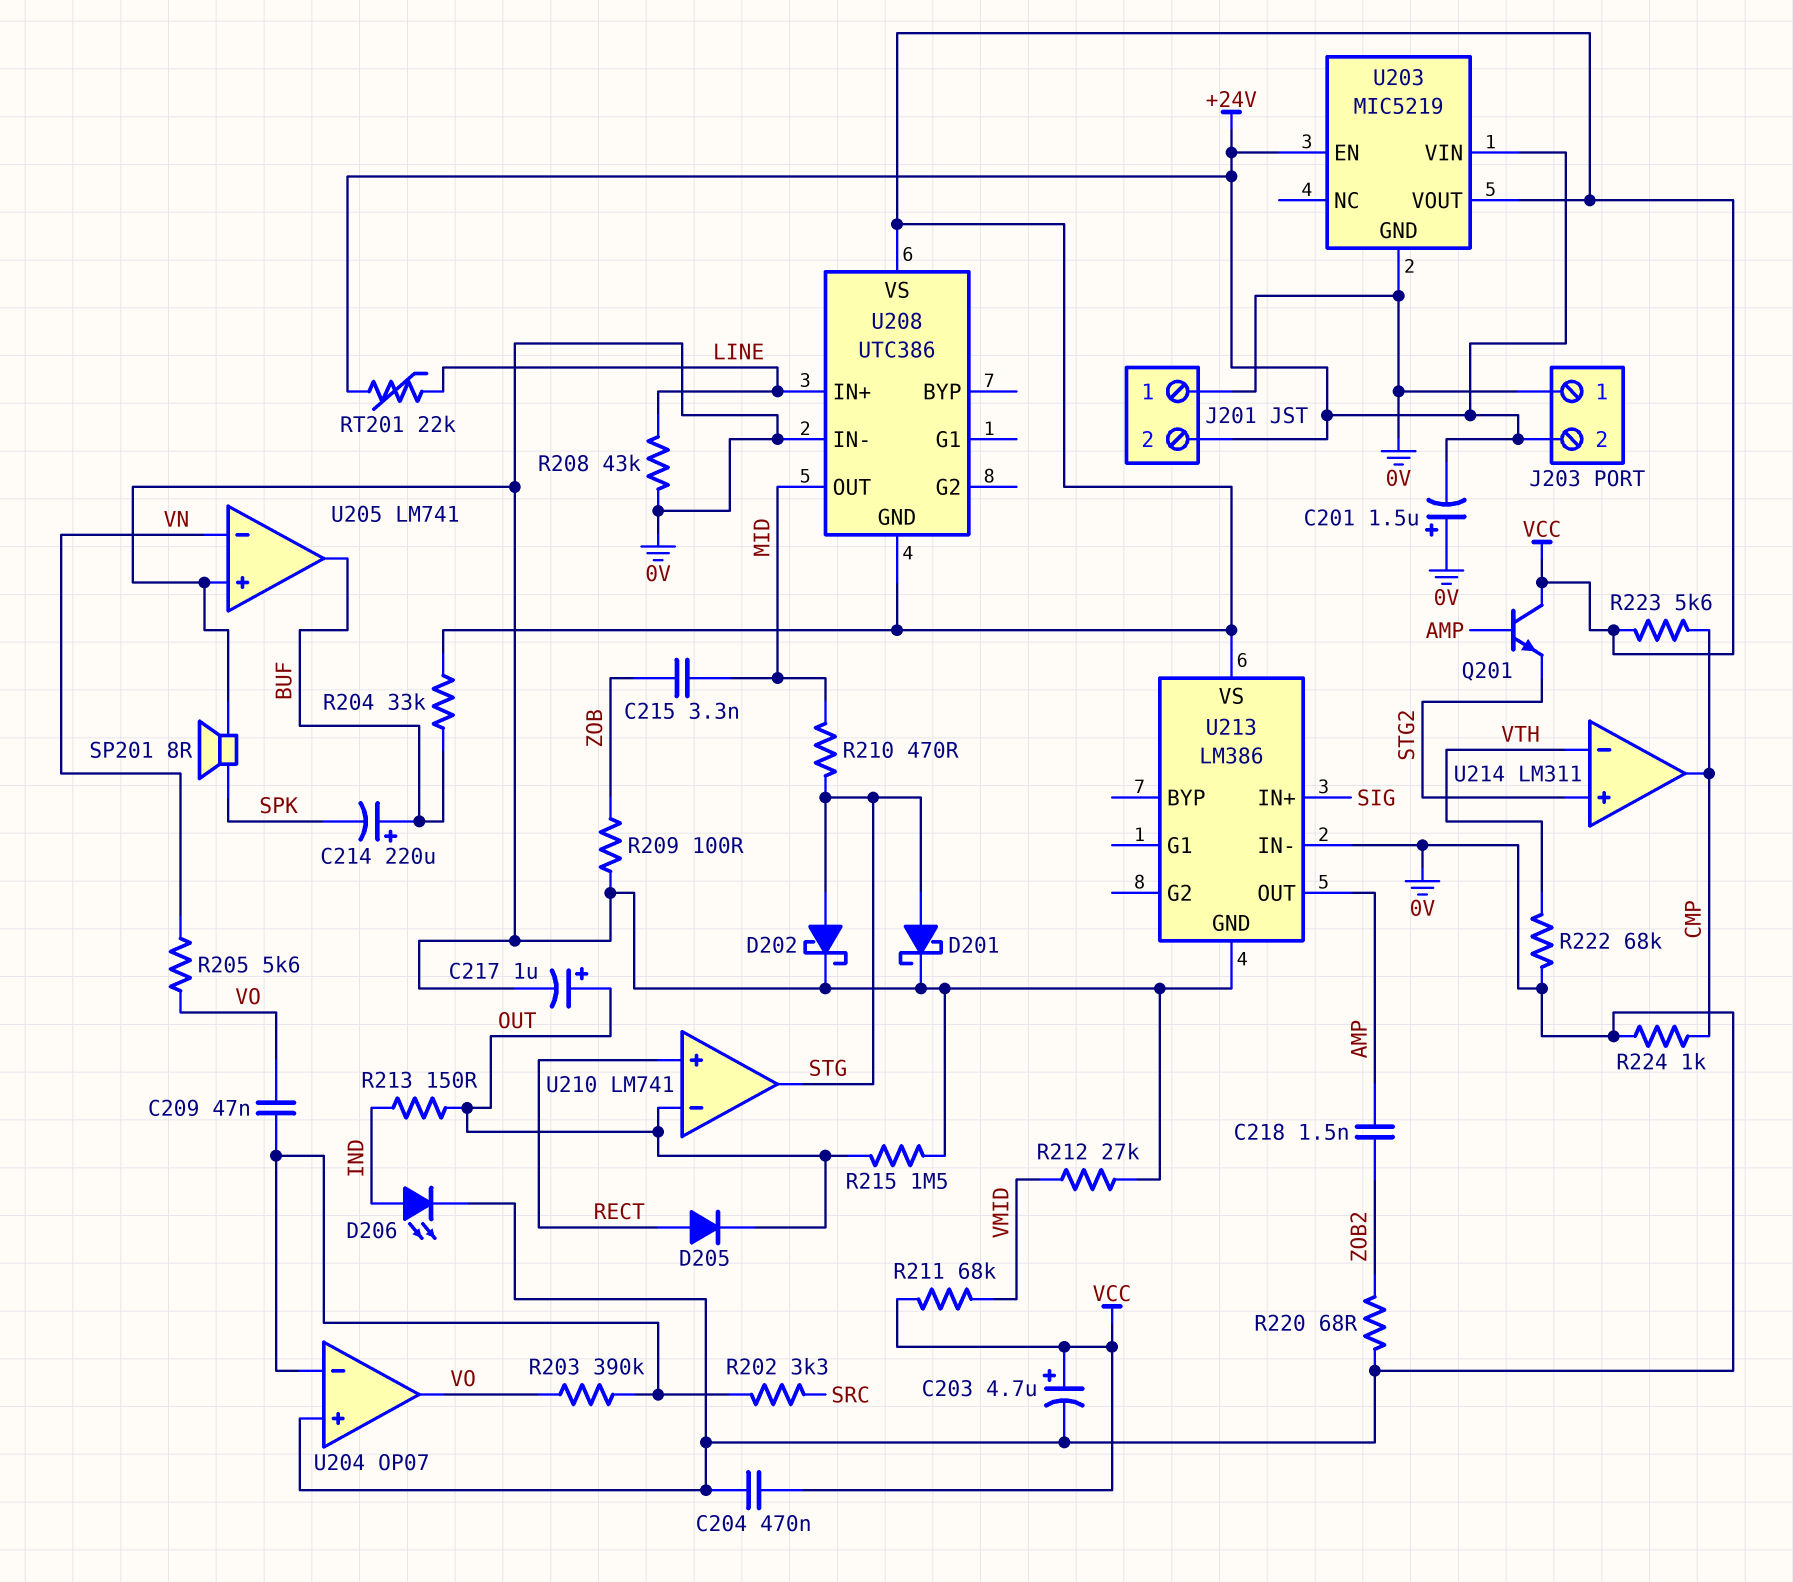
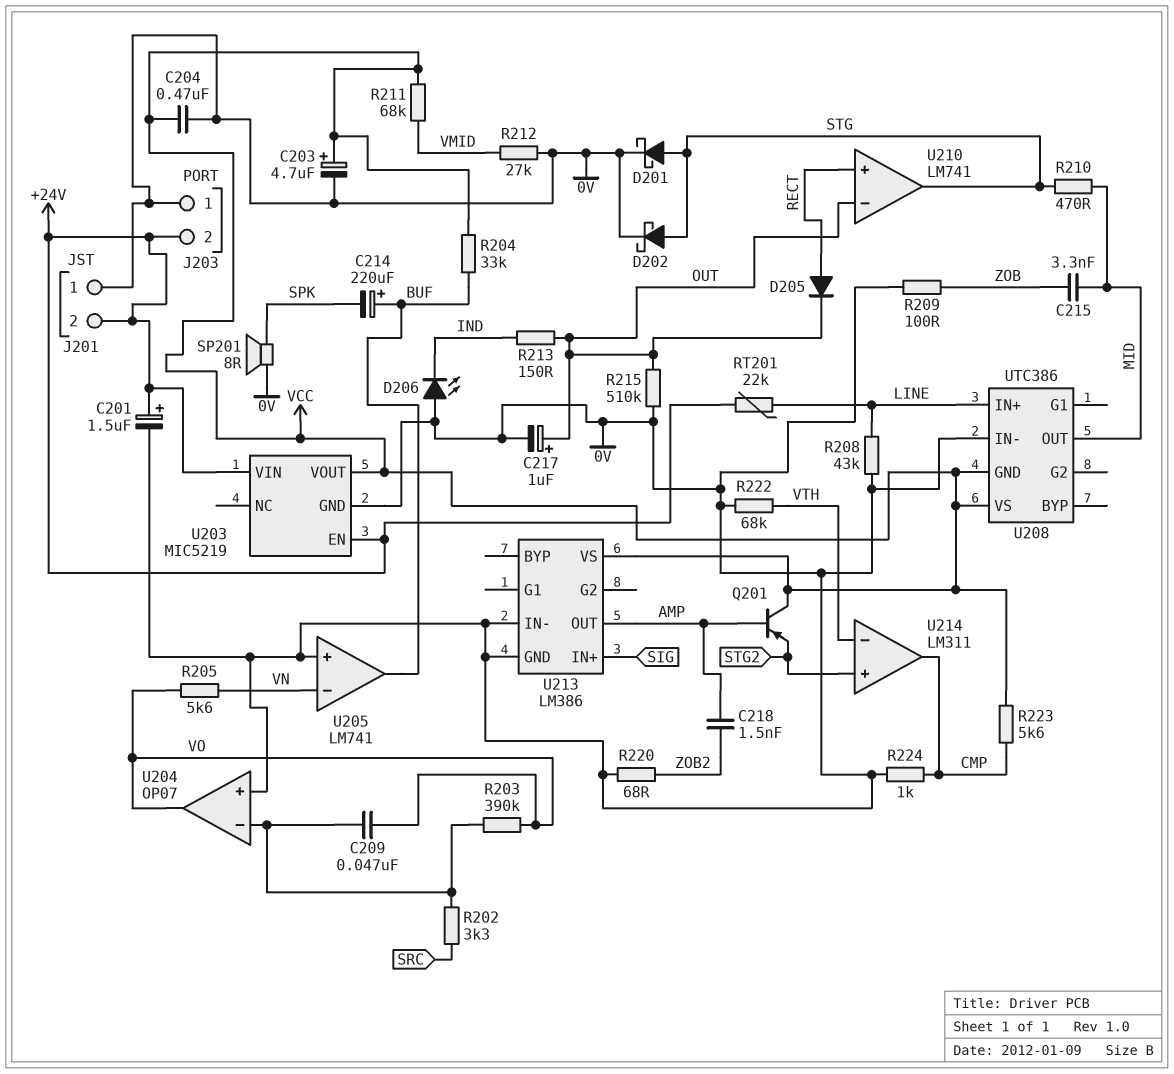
C201: 1.5uF (plus 0V, minus +24V) -> 1.5uF (plus +24V, minus 0V)
D206: LED (A IND, K 0V) -> LED (A 0V, K IND)
Q201: NPN (B AMP, C VCC, E STG2) -> PNP (B AMP, C VCC, E STG2)
R215: 1.5M (0V, OUT) -> 510k (0V, OUT)

